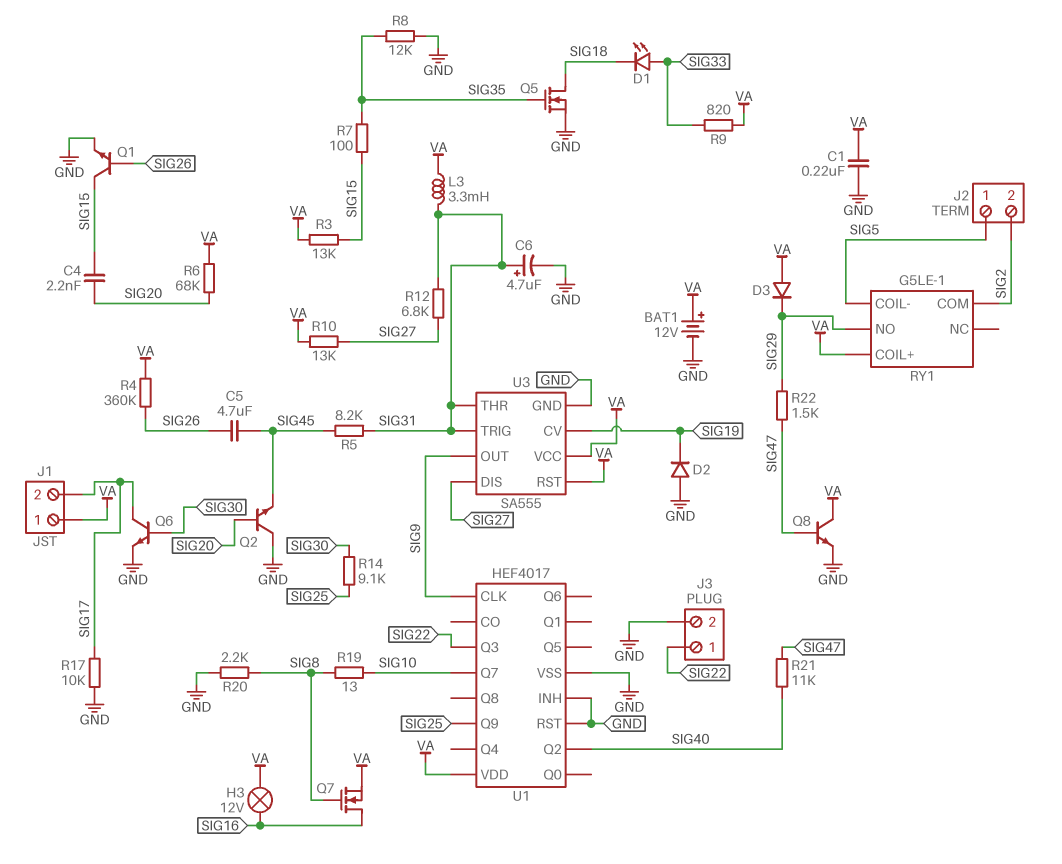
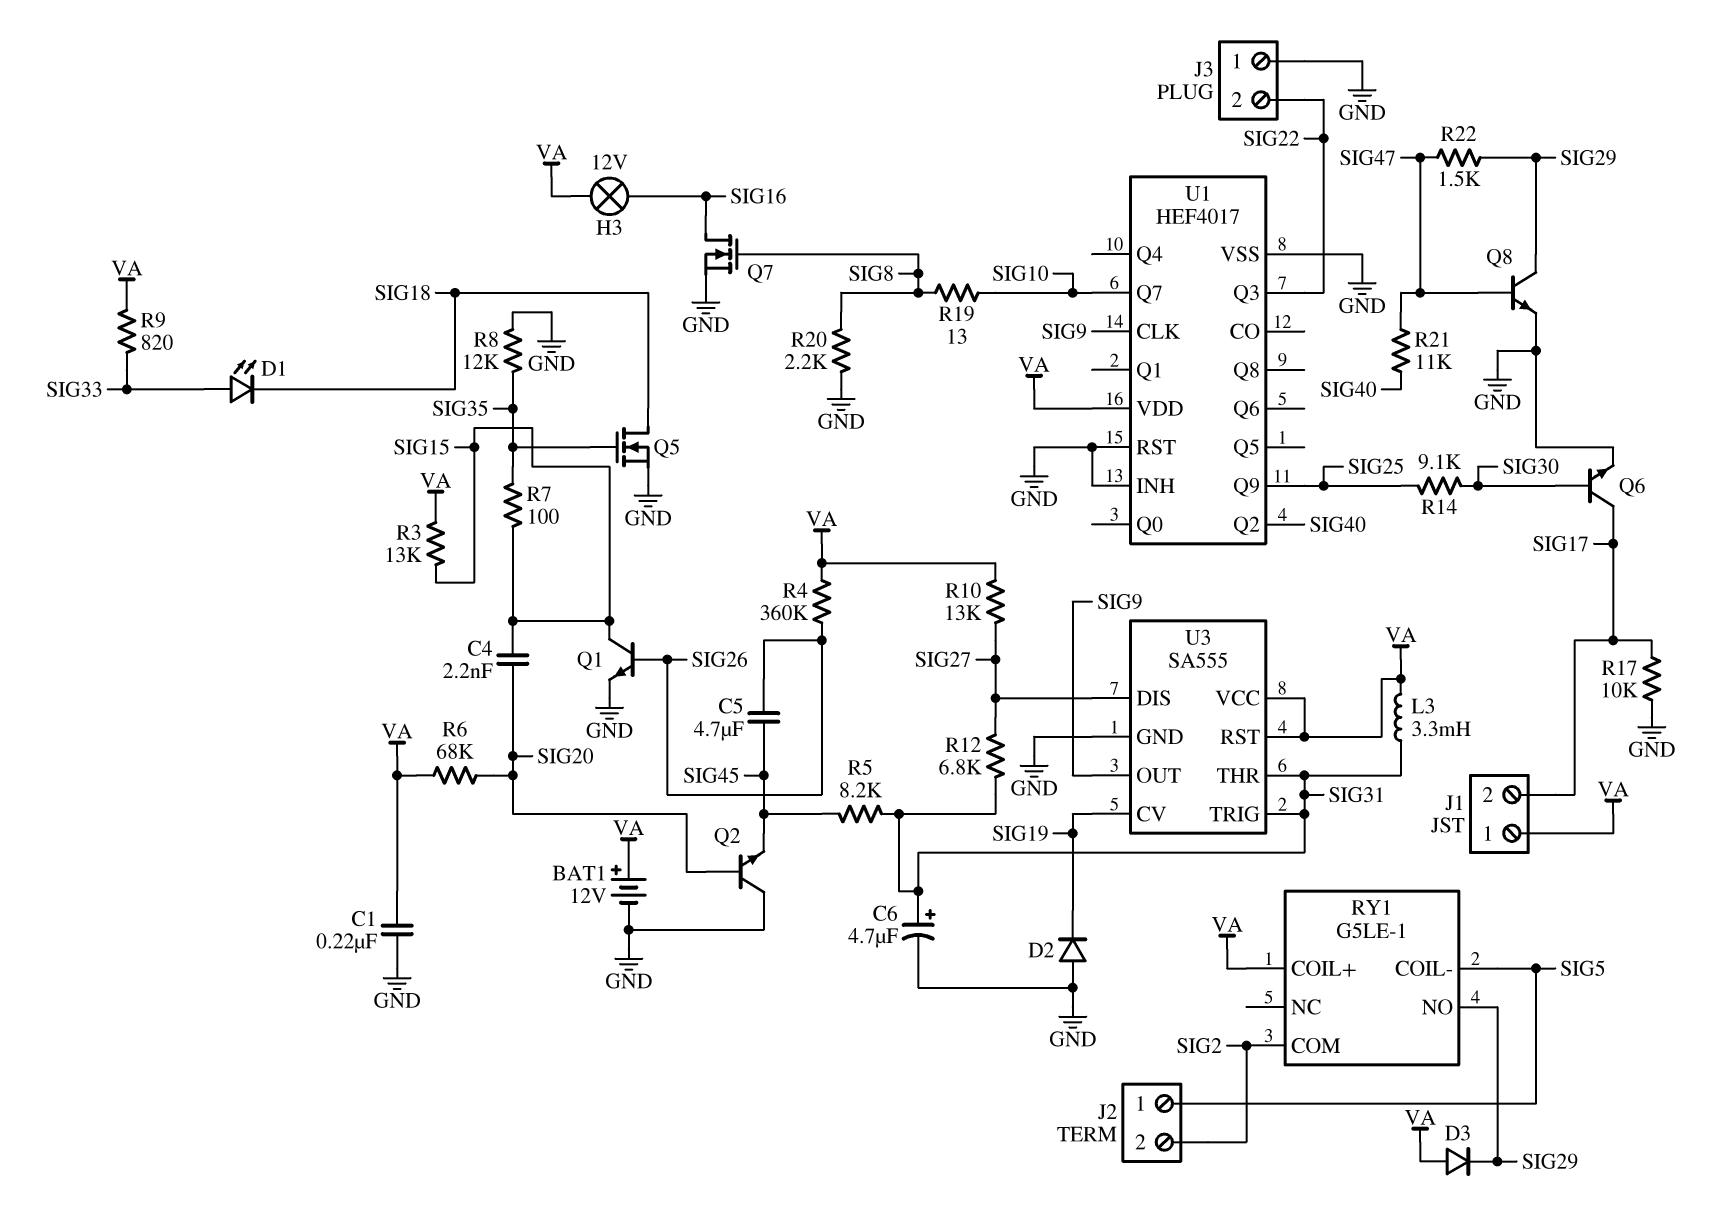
J3 pin 1: SIG22 -> GND
J3 pin 2: GND -> SIG22
Q7: NMOS (G SIG8, D SIG16, S VA) -> NMOS (G SIG8, D SIG16, S GND)
Q8: NPN (B SIG47, C VA, E GND) -> NPN (B SIG47, C SIG29, E GND)

